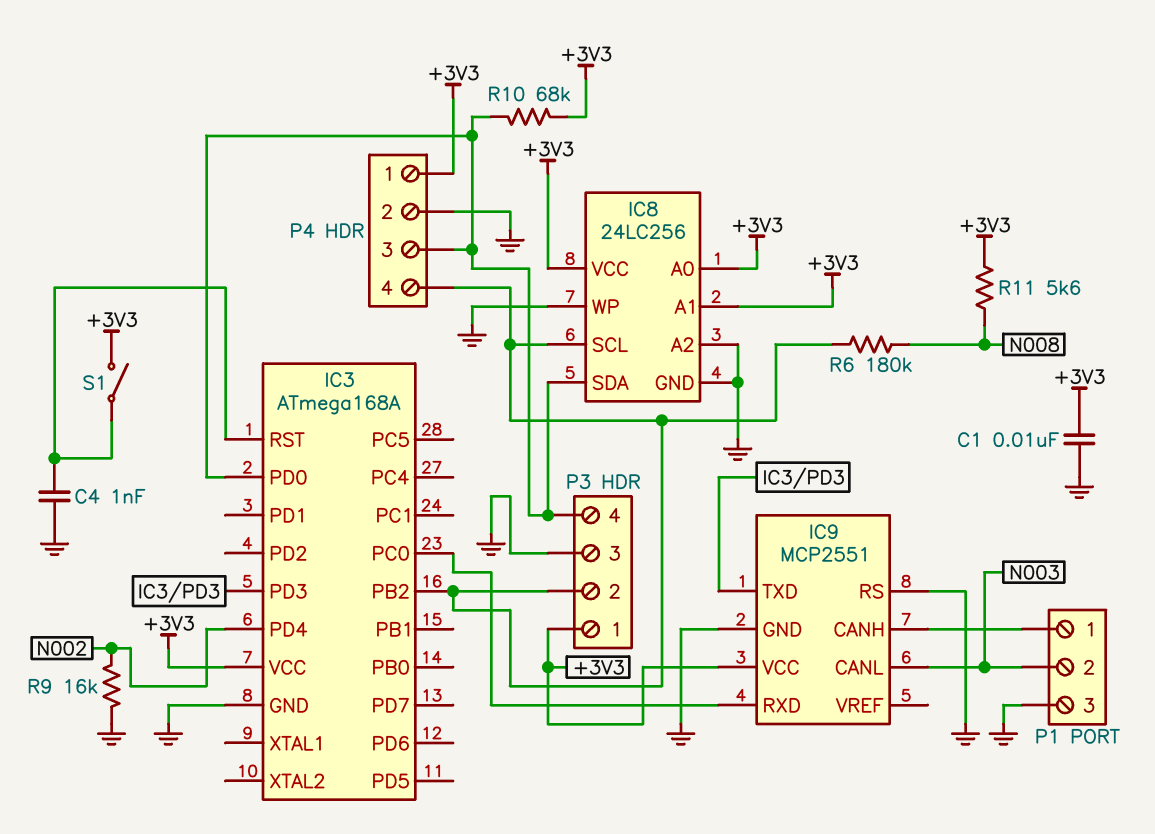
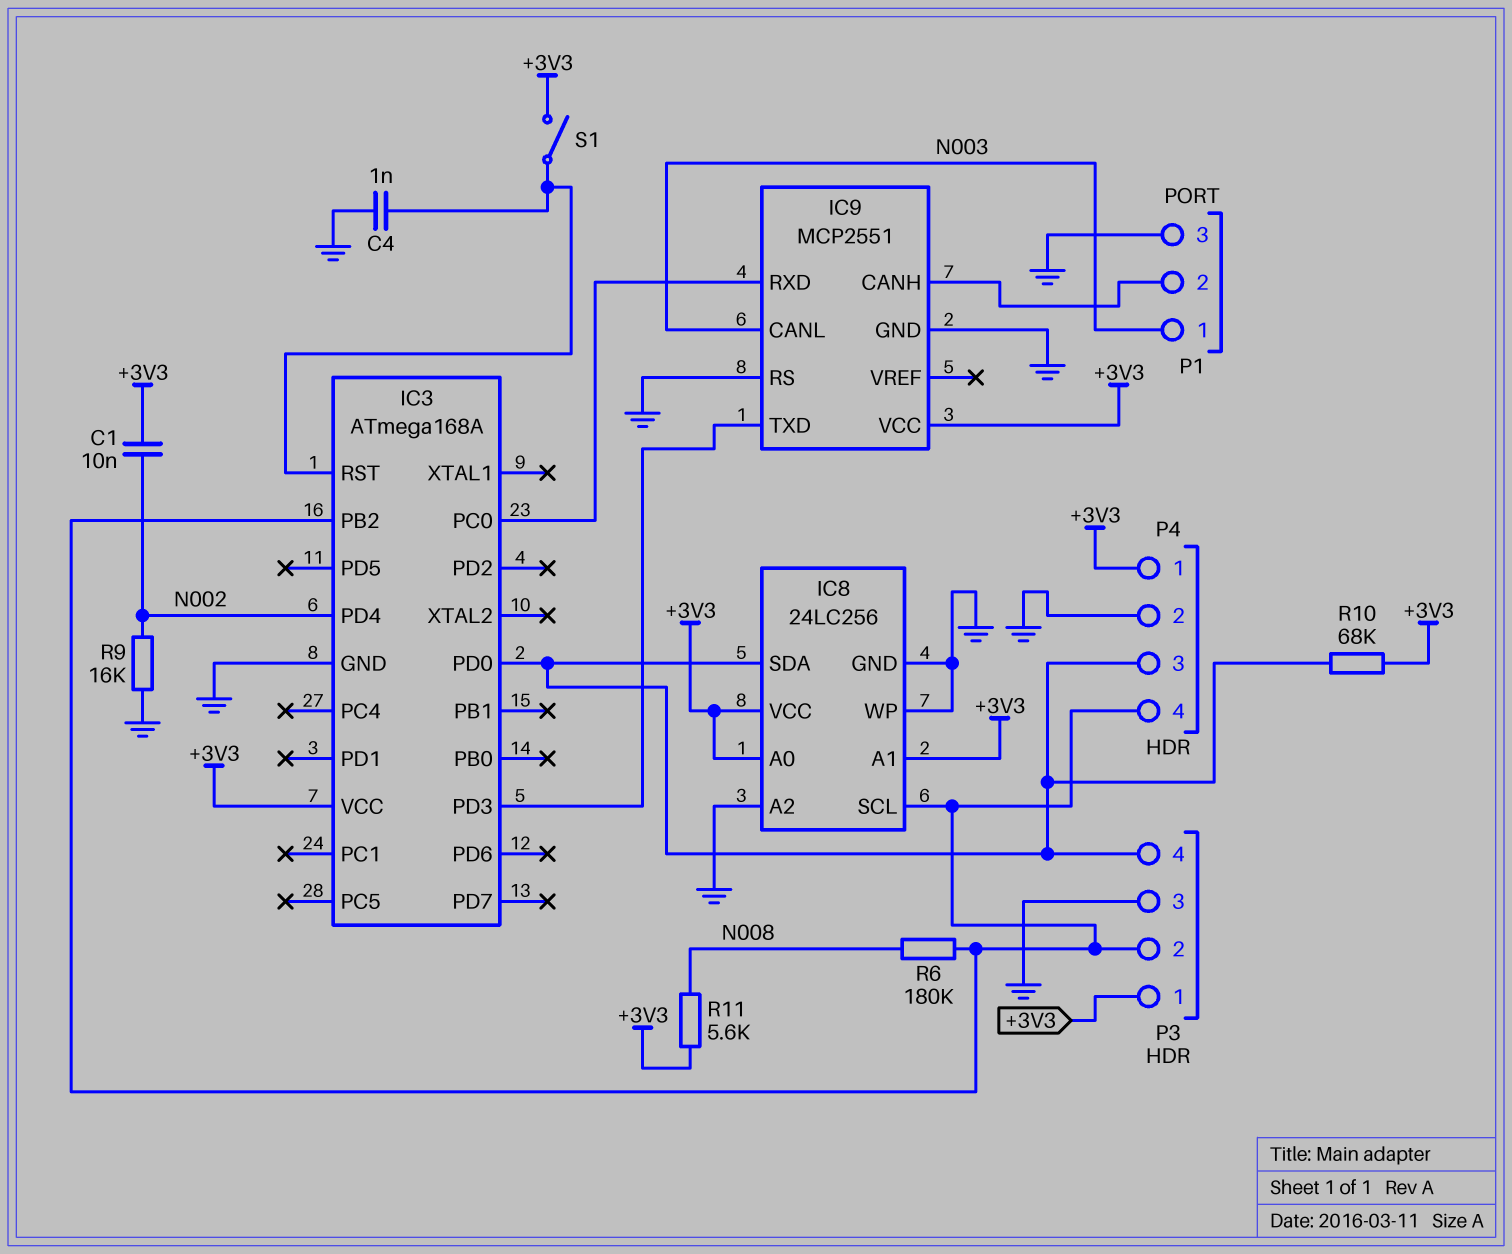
C1: 10nF (+3V3, GND) -> 10nF (+3V3, N002)
P1 pin 1: IC9/CANH -> N003
P1 pin 2: N003 -> IC9/CANH

